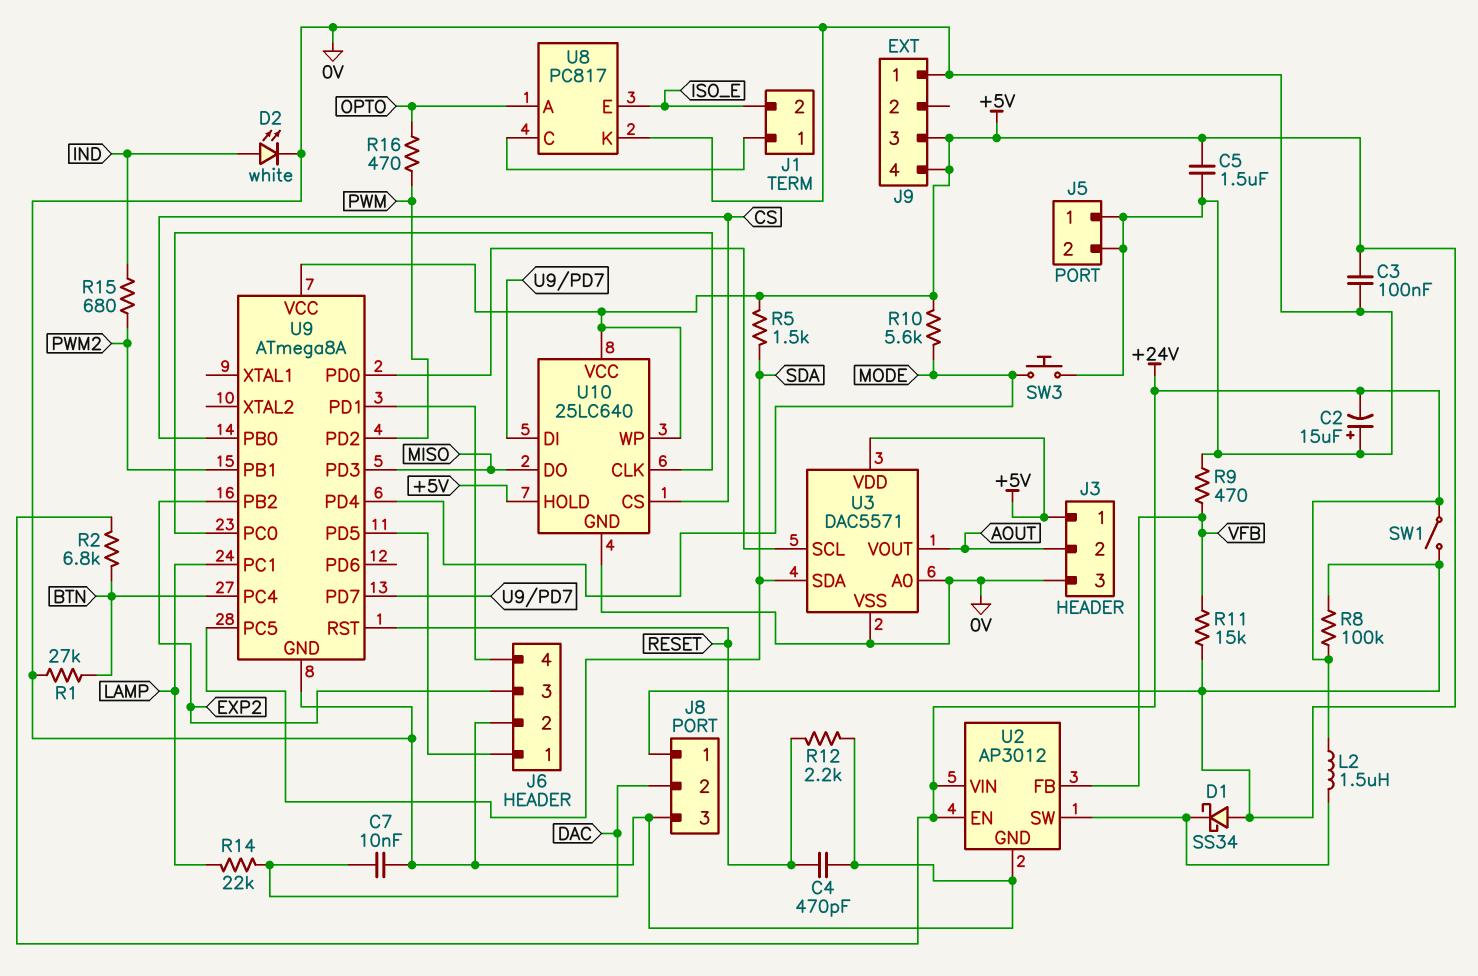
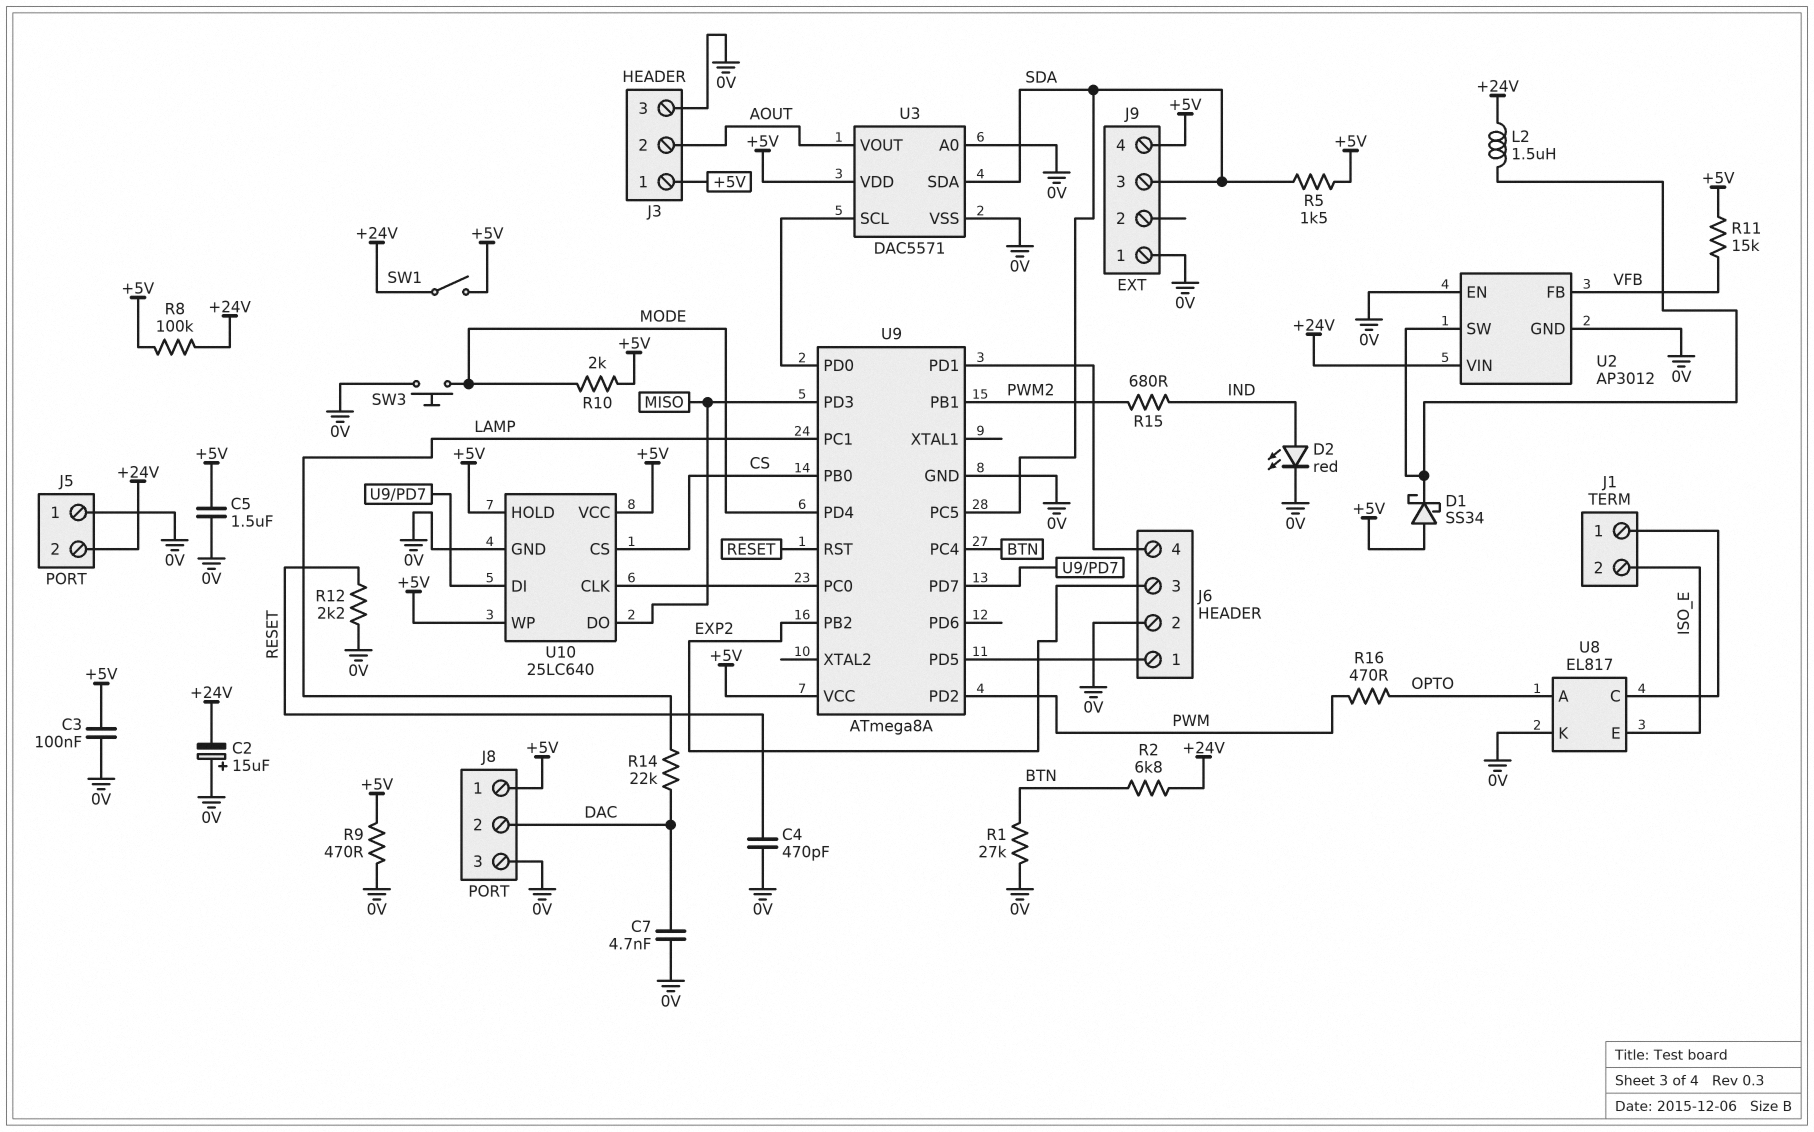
C7: 10nF (0V, DAC) -> 4.7nF (0V, DAC)
D2: LED white (A IND, K 0V) -> LED red (A IND, K 0V)
J5 pin 2: 0V -> +24V
J9 pin 3: +5V -> SDA
R9: 470 (0V, VFB) -> 470 (+5V, 0V)
R10: 5.6k (+5V, MODE) -> 2k (+5V, MODE)
U2 pin EN: +24V -> 0V
U8: PC817 -> EL817

